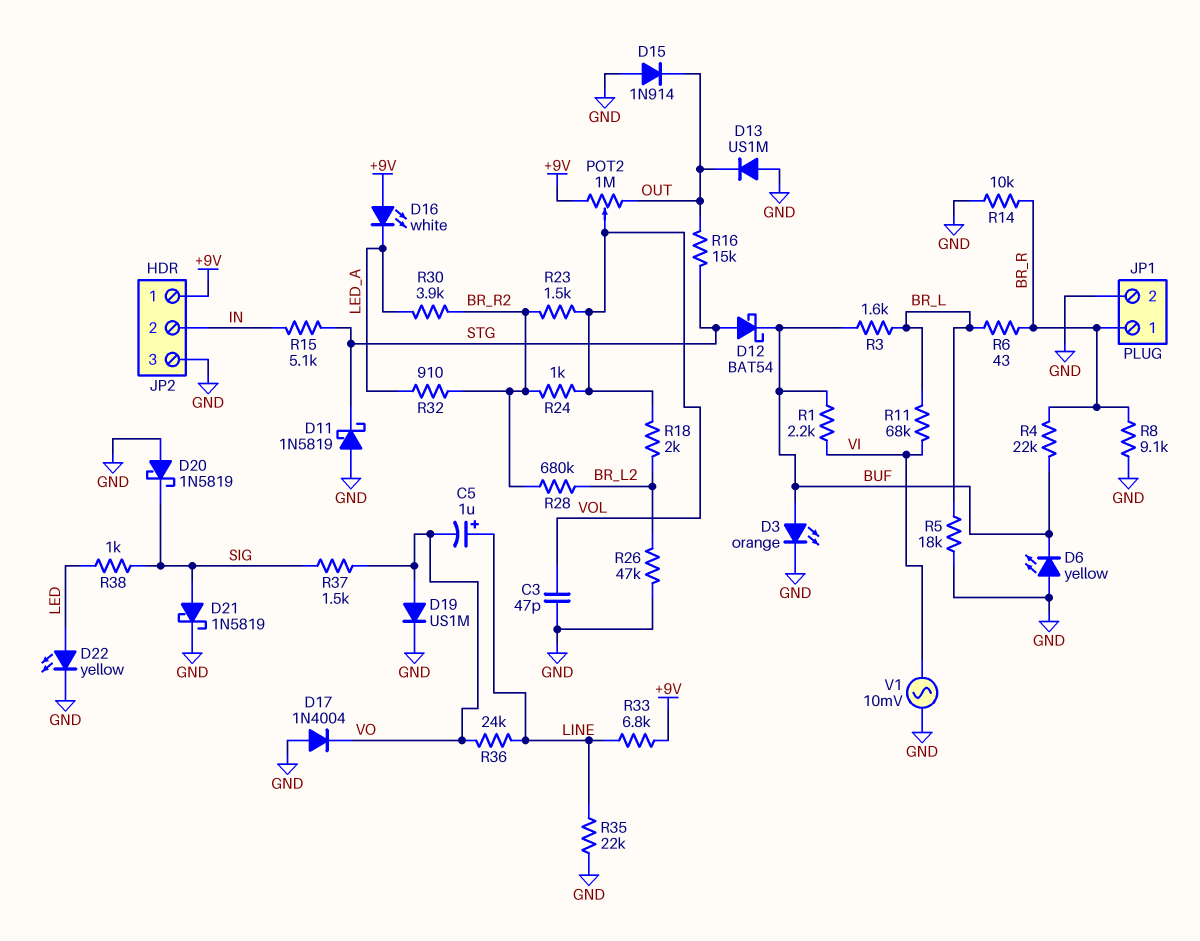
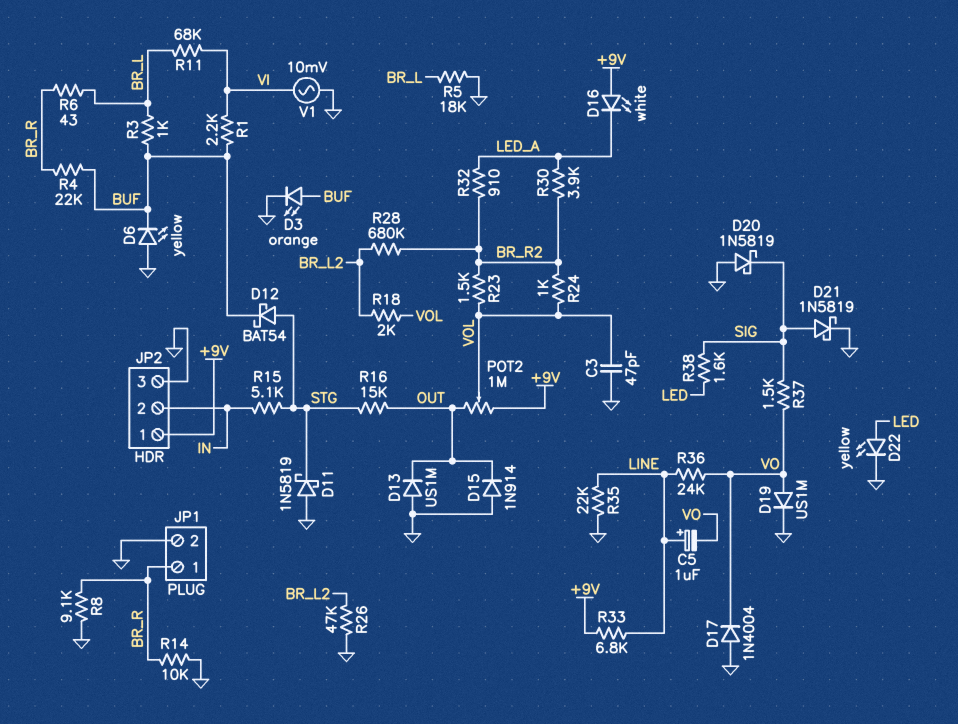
R3: 1.6k (BR_L, BUF) -> 1k (BR_L, BUF)
R38: 1k (LED, SIG) -> 1.6k (LED, SIG)

